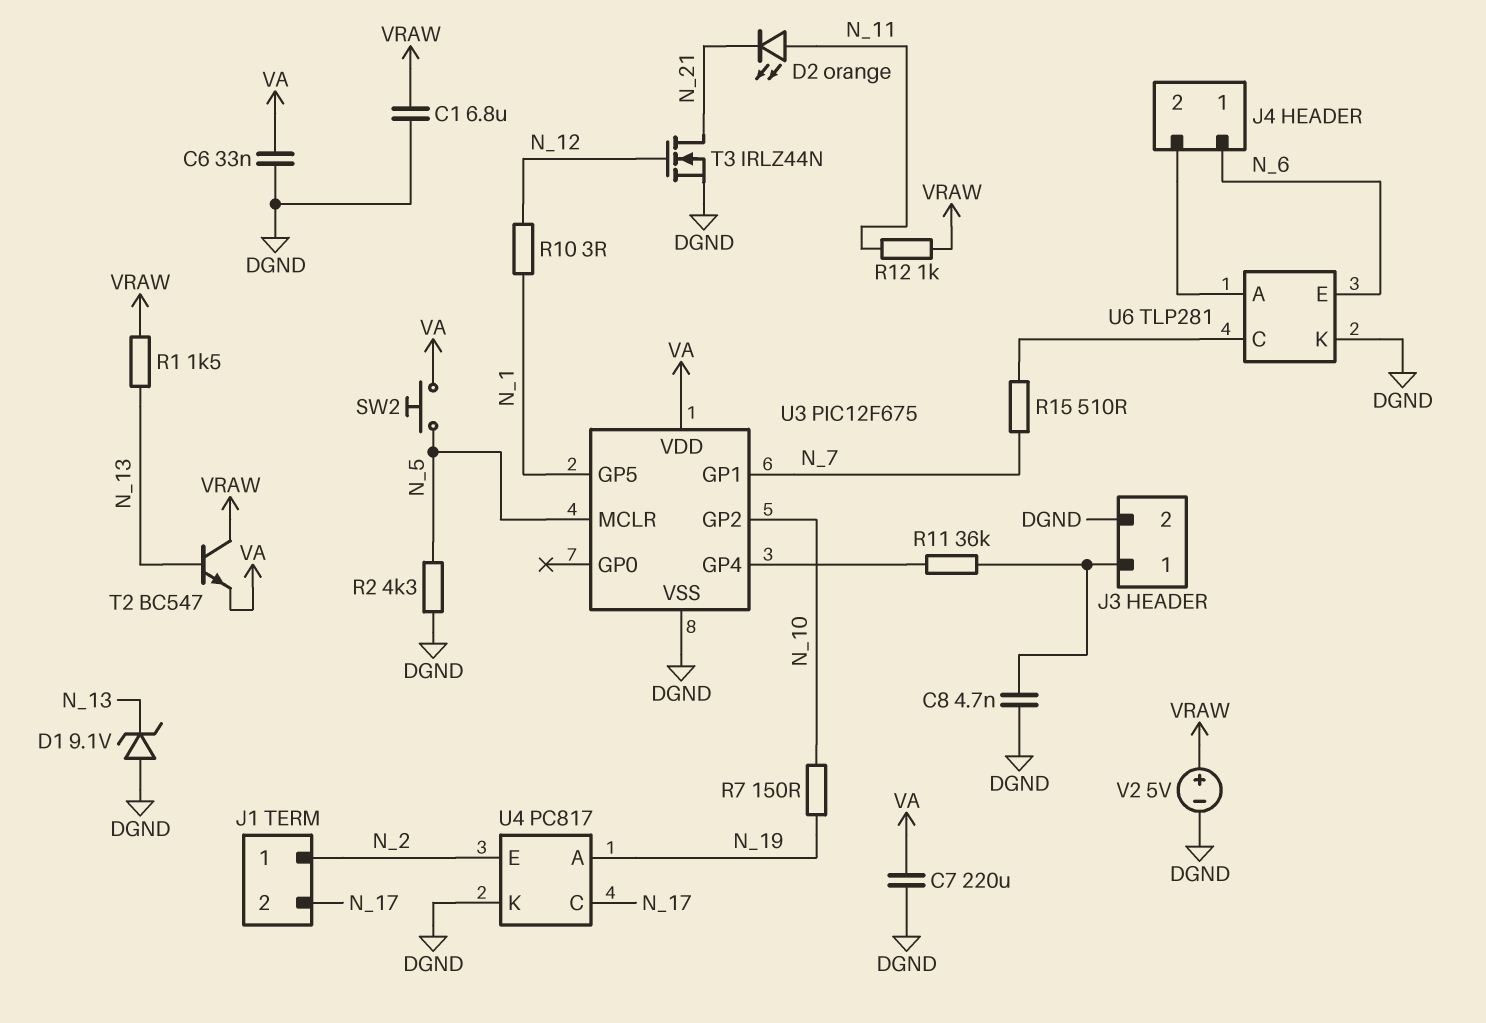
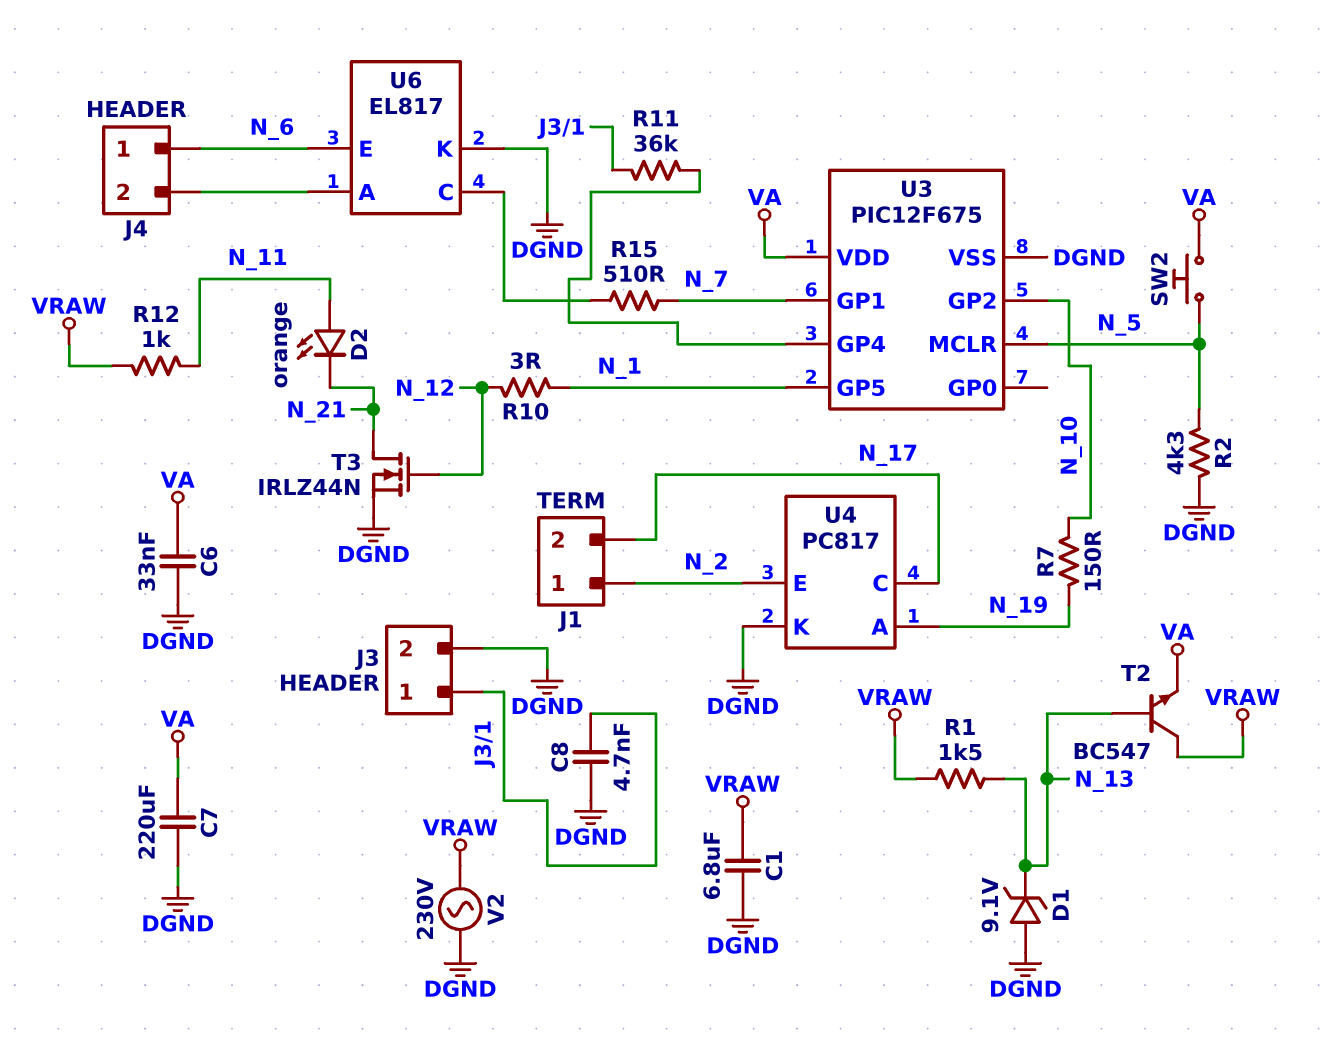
U6: TLP281 -> EL817
V2: 5V (plus VRAW, minus DGND) -> AC 230V (DGND, VRAW)

